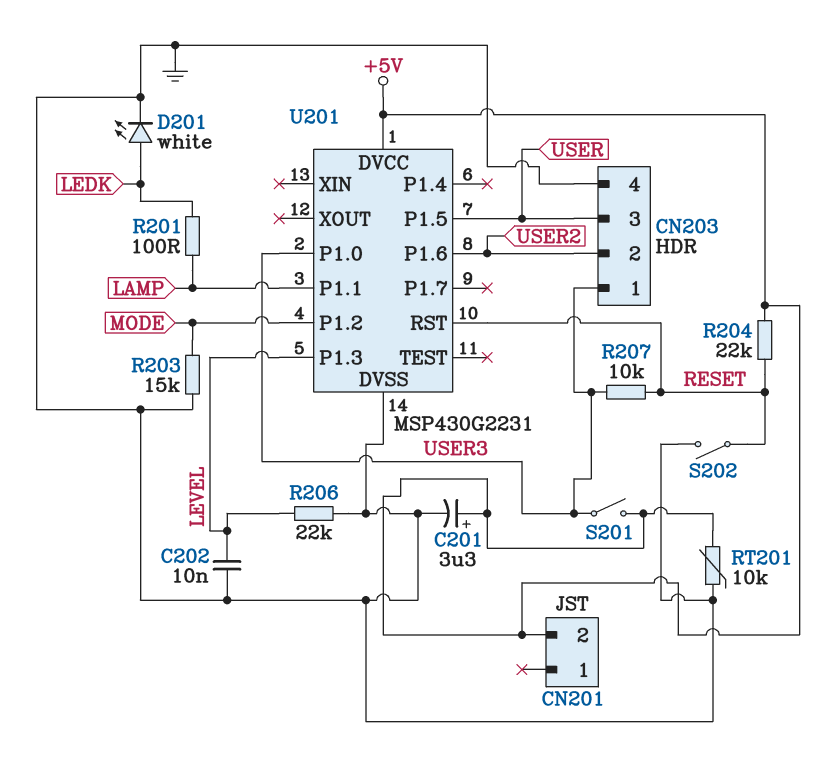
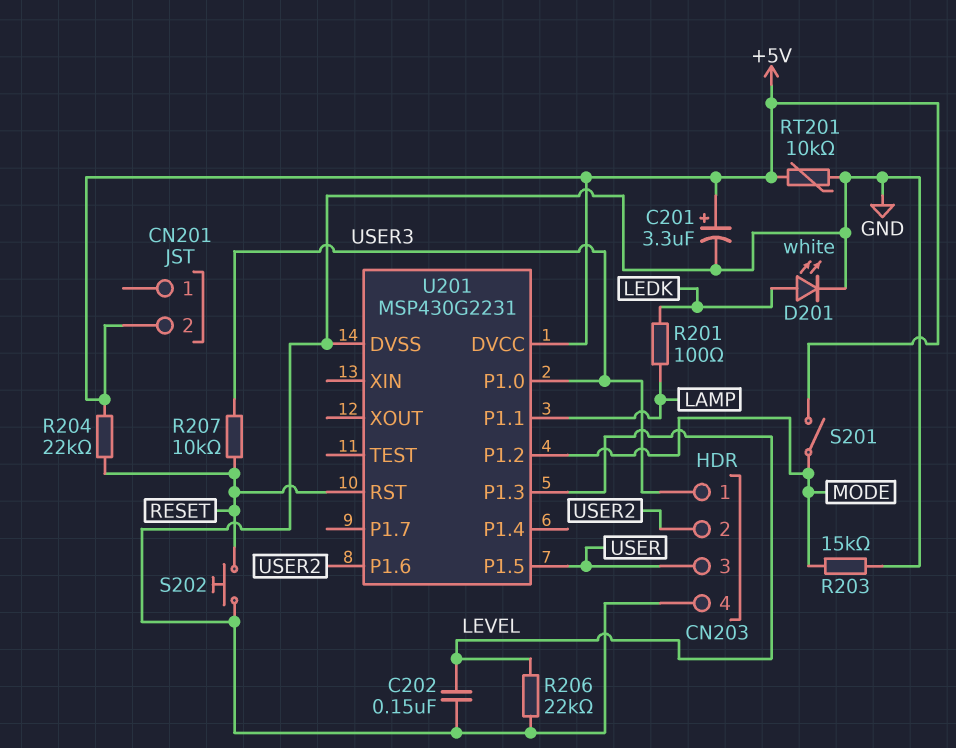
C202: 10nF (GND, LEVEL) -> 150nF (GND, LEVEL)
S201: switch (+5V, USER3) -> switch (+5V, MODE)
S202: switch (GND, RESET) -> button (GND, RESET)

